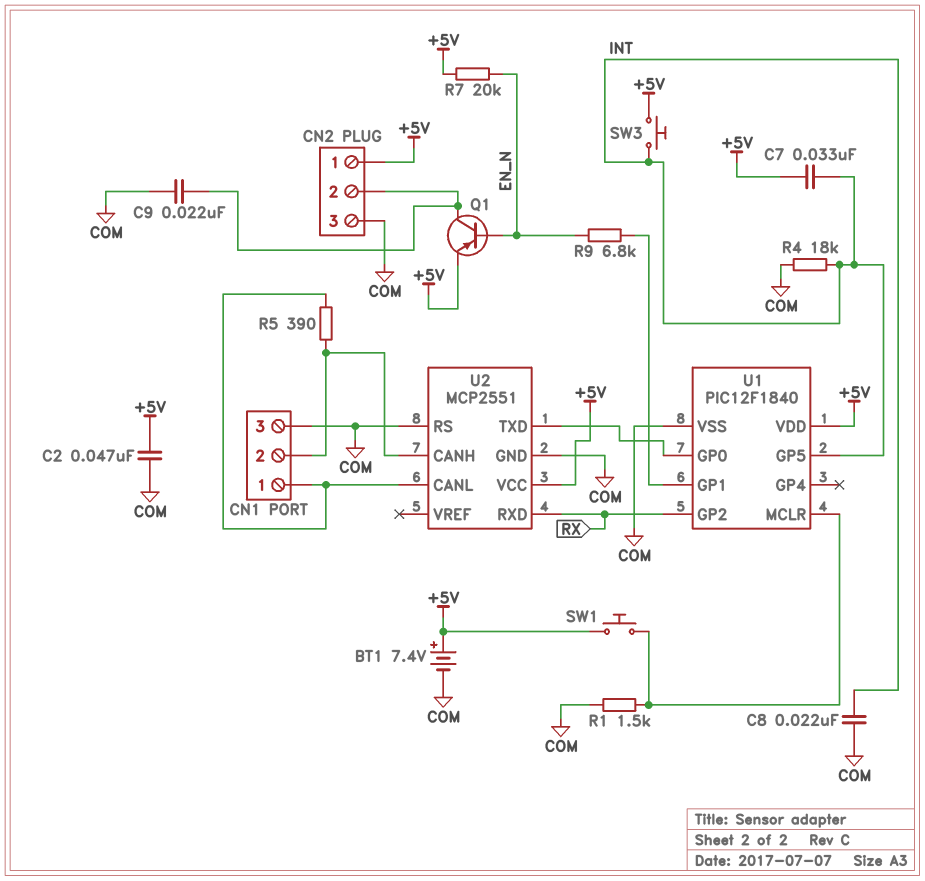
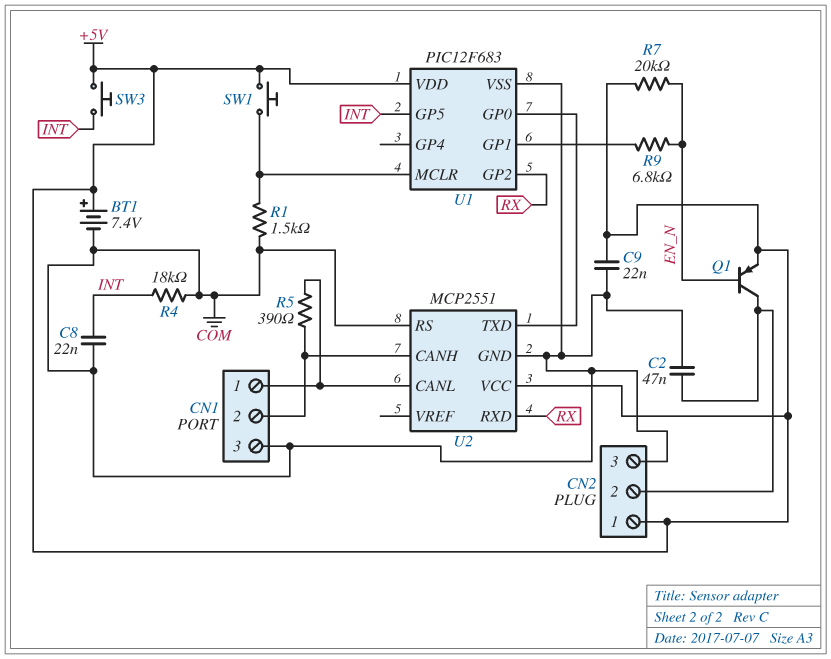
C2: 47nF (+5V, COM) -> 47nF (CN2/2, COM)
C7: 33nF (+5V, INT) -> none
C9: 22nF (CN2/2, COM) -> 22nF (+5V, COM)
U1: PIC12F1840 -> PIC12F683

